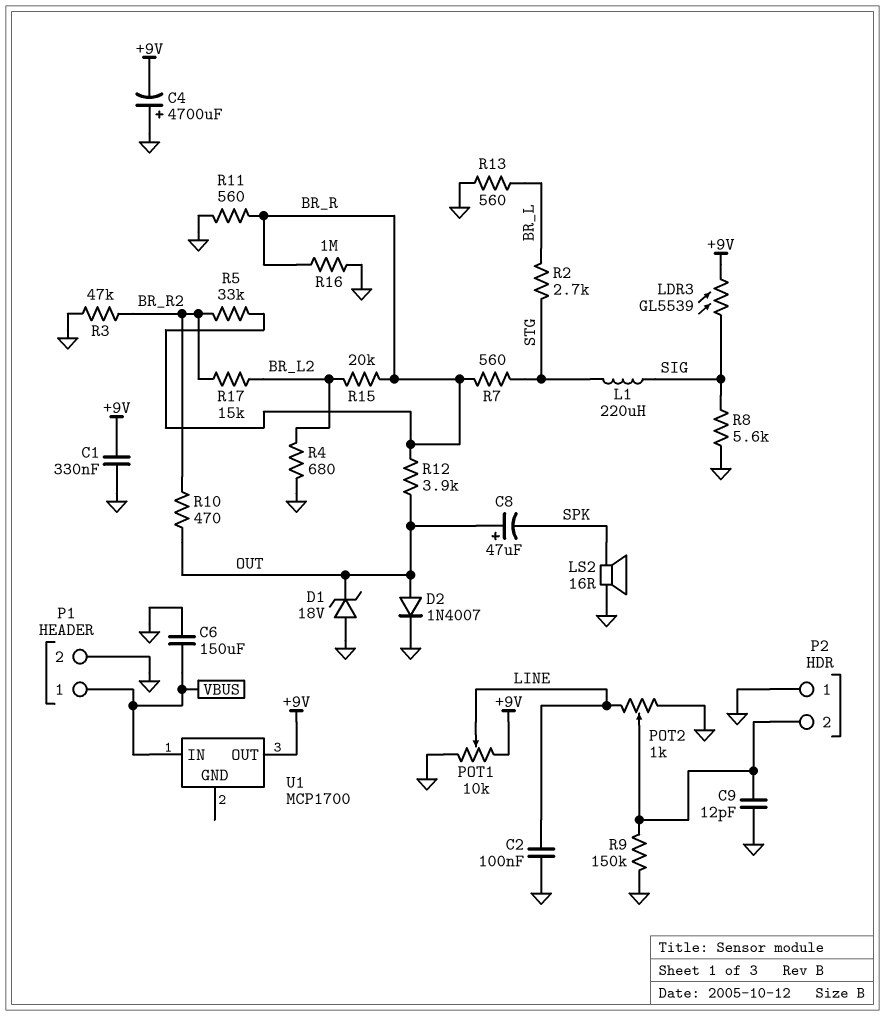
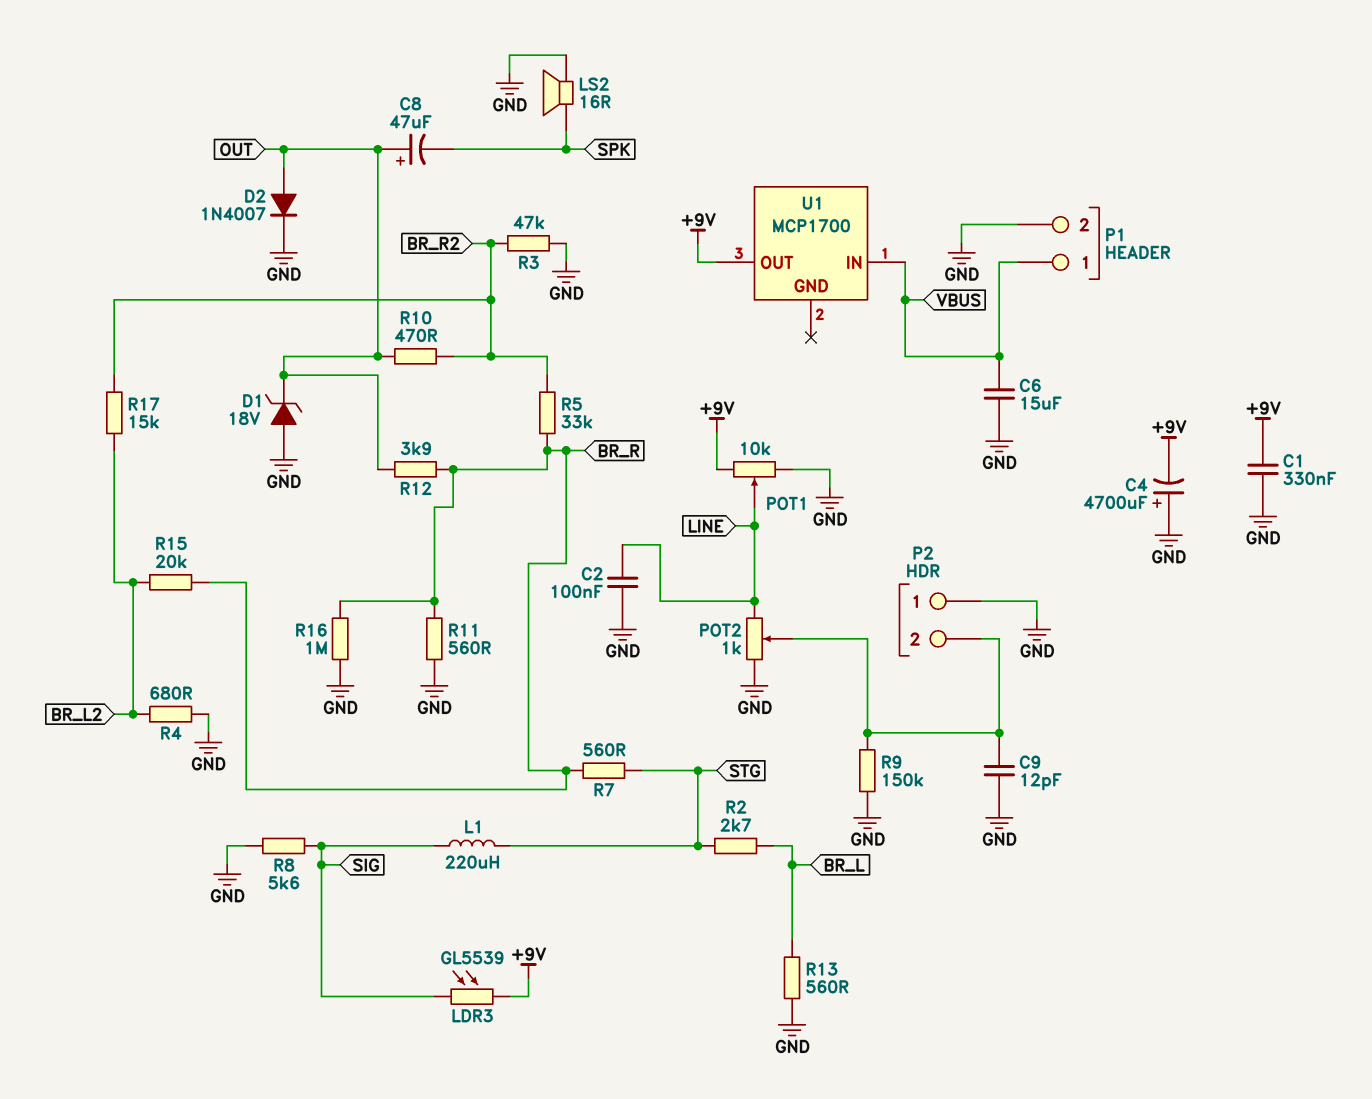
C6: 150uF (GND, VBUS) -> 15uF (GND, VBUS)

